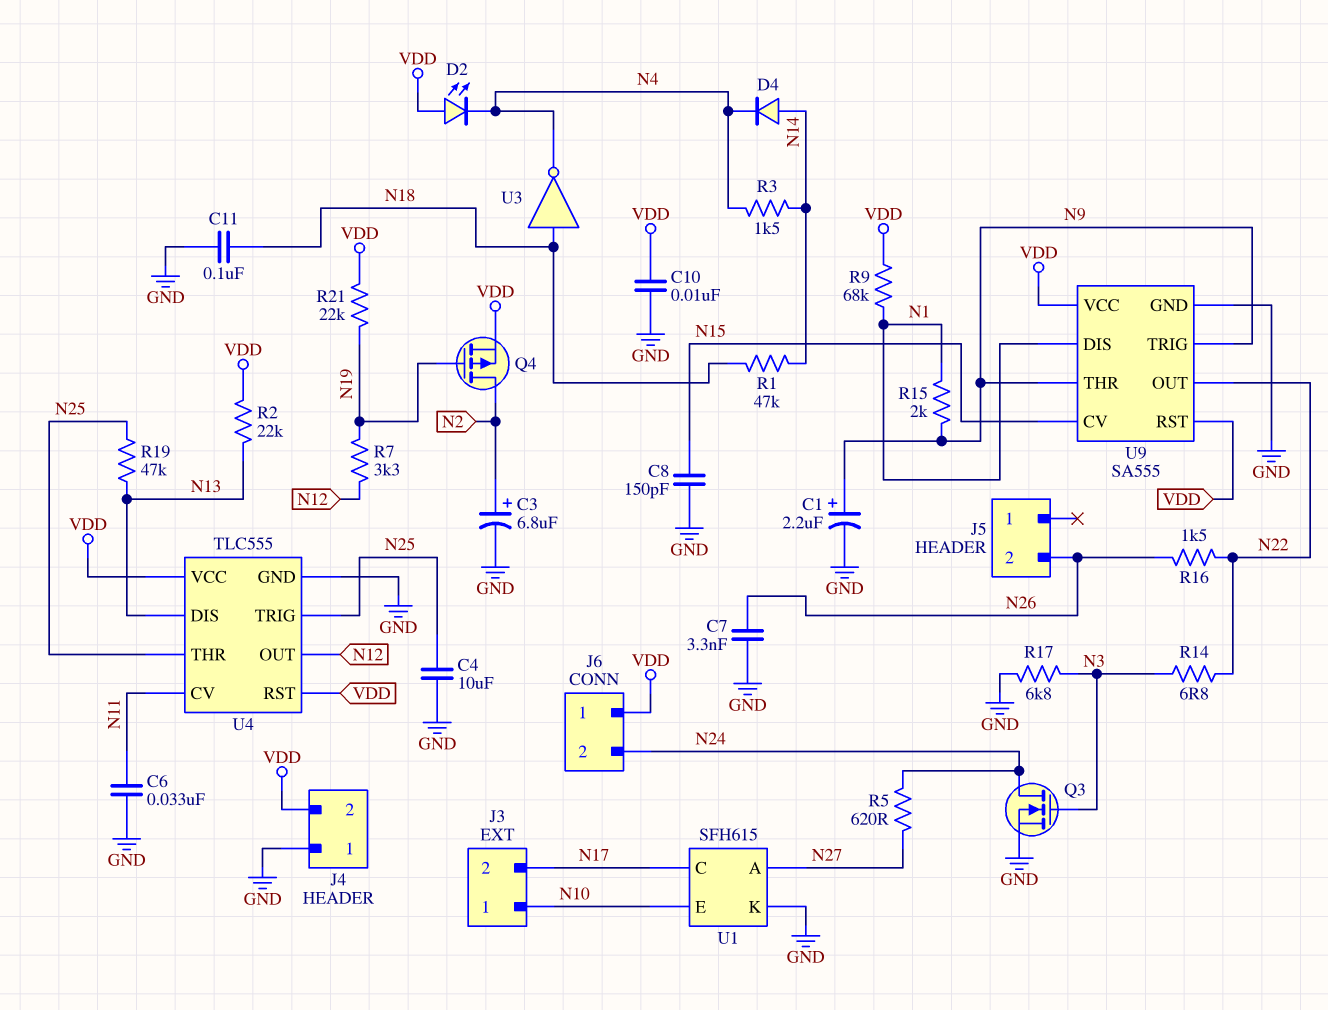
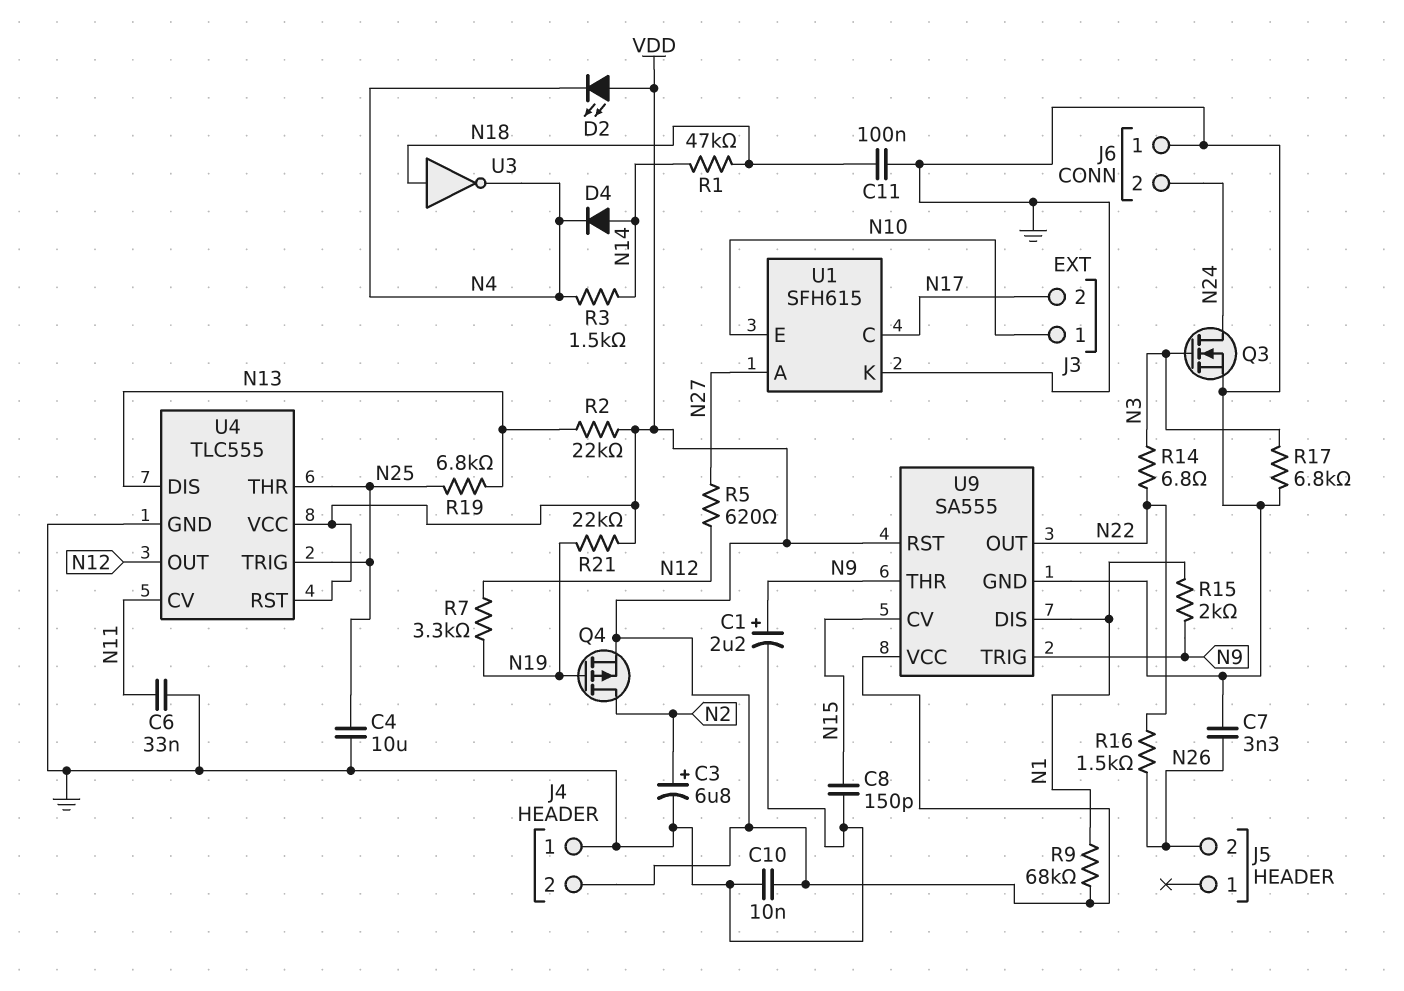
J6 pin 1: VDD -> GND
R5: 620 (N24, N27) -> 620 (N12, N27)
R19: 47k (N13, N25) -> 6.8k (N13, N25)

